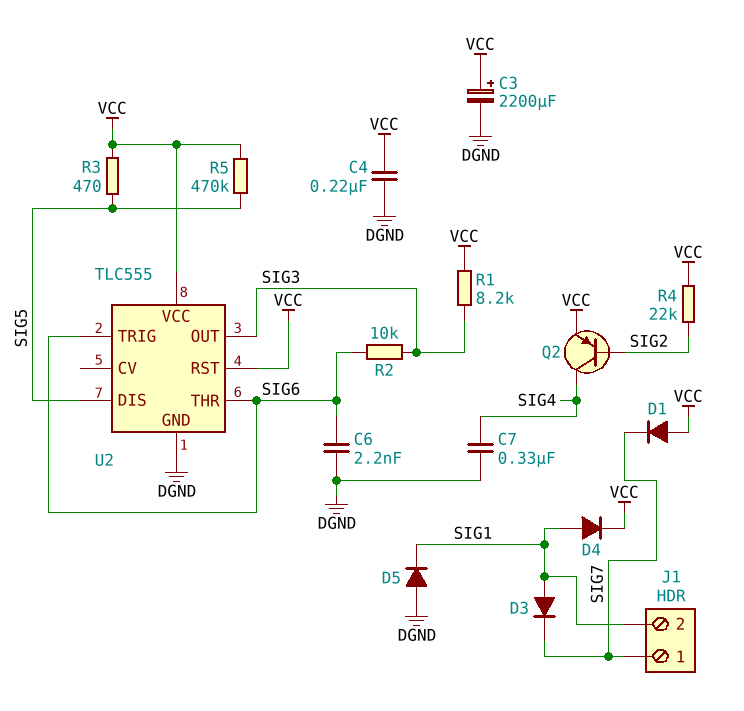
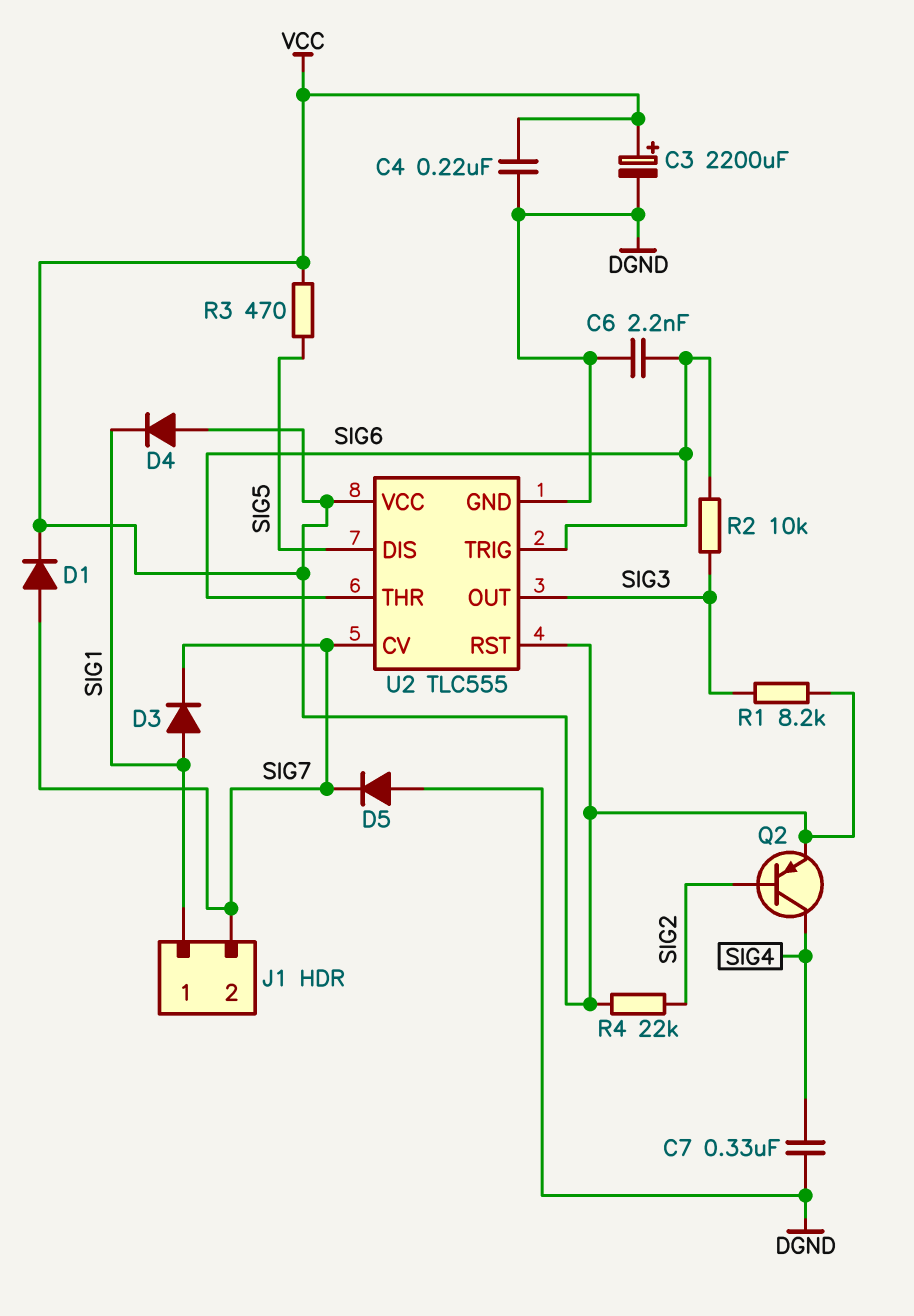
D1: diode (A VCC, K SIG7) -> diode (A SIG7, K VCC)
D4: diode (A SIG1, K VCC) -> diode (A VCC, K SIG1)
D5: diode (A DGND, K SIG1) -> diode (A DGND, K SIG7)
J1 pin 1: SIG7 -> SIG1
J1 pin 2: SIG1 -> SIG7
R5: 470k (SIG5, VCC) -> none
U2 pin CV: none -> SIG7

